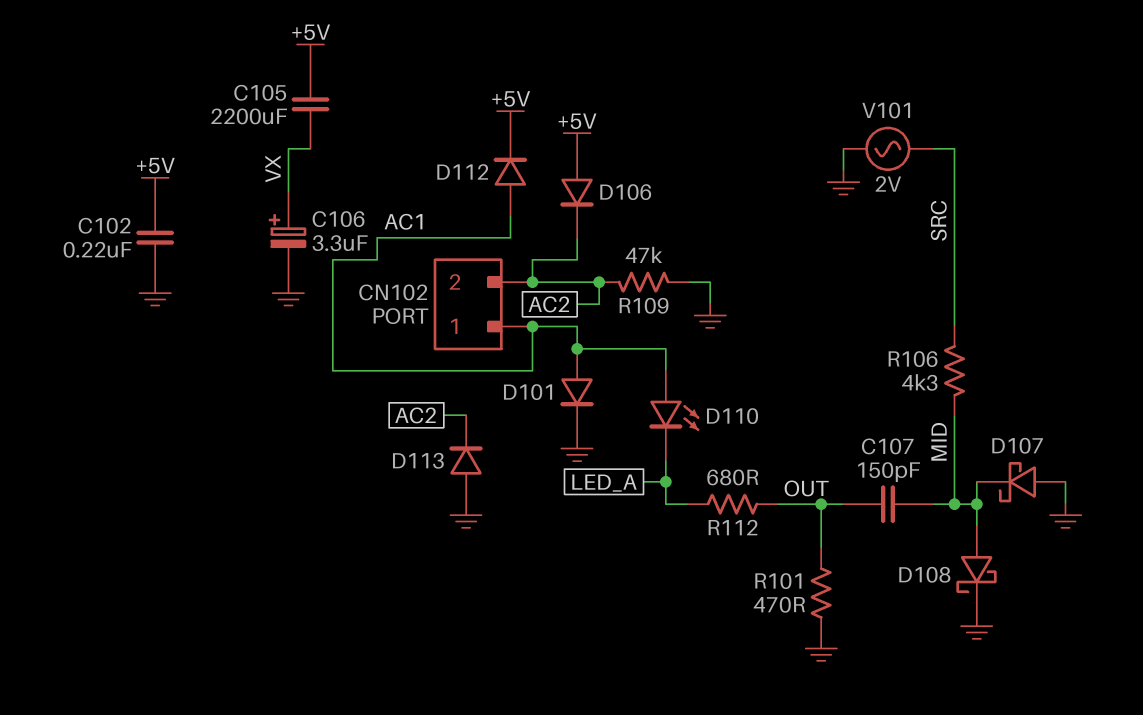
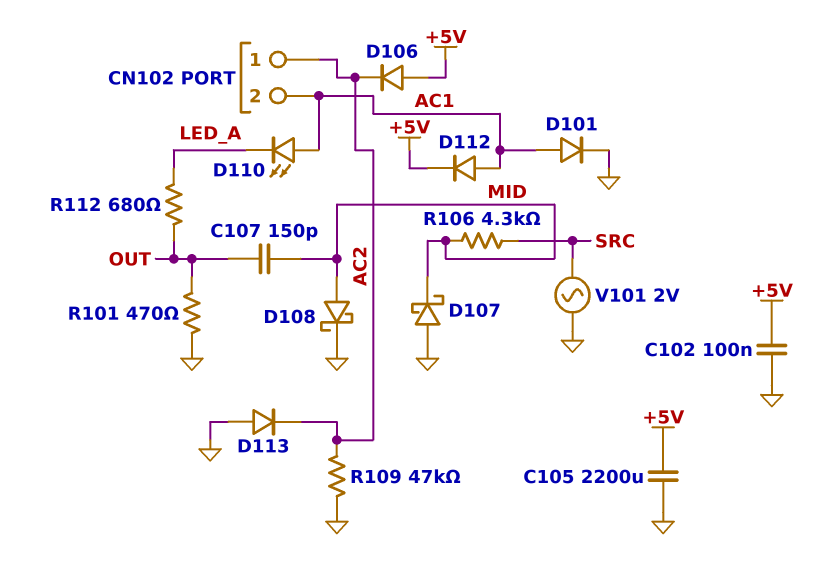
C102: 220nF (+5V, GND) -> 100nF (+5V, GND)
C105: 2200uF (+5V, VX) -> 2200uF (+5V, GND)
C106: 3.3uF (plus VX, minus GND) -> none
CN102 pin 1: AC1 -> AC2
CN102 pin 2: AC2 -> AC1

